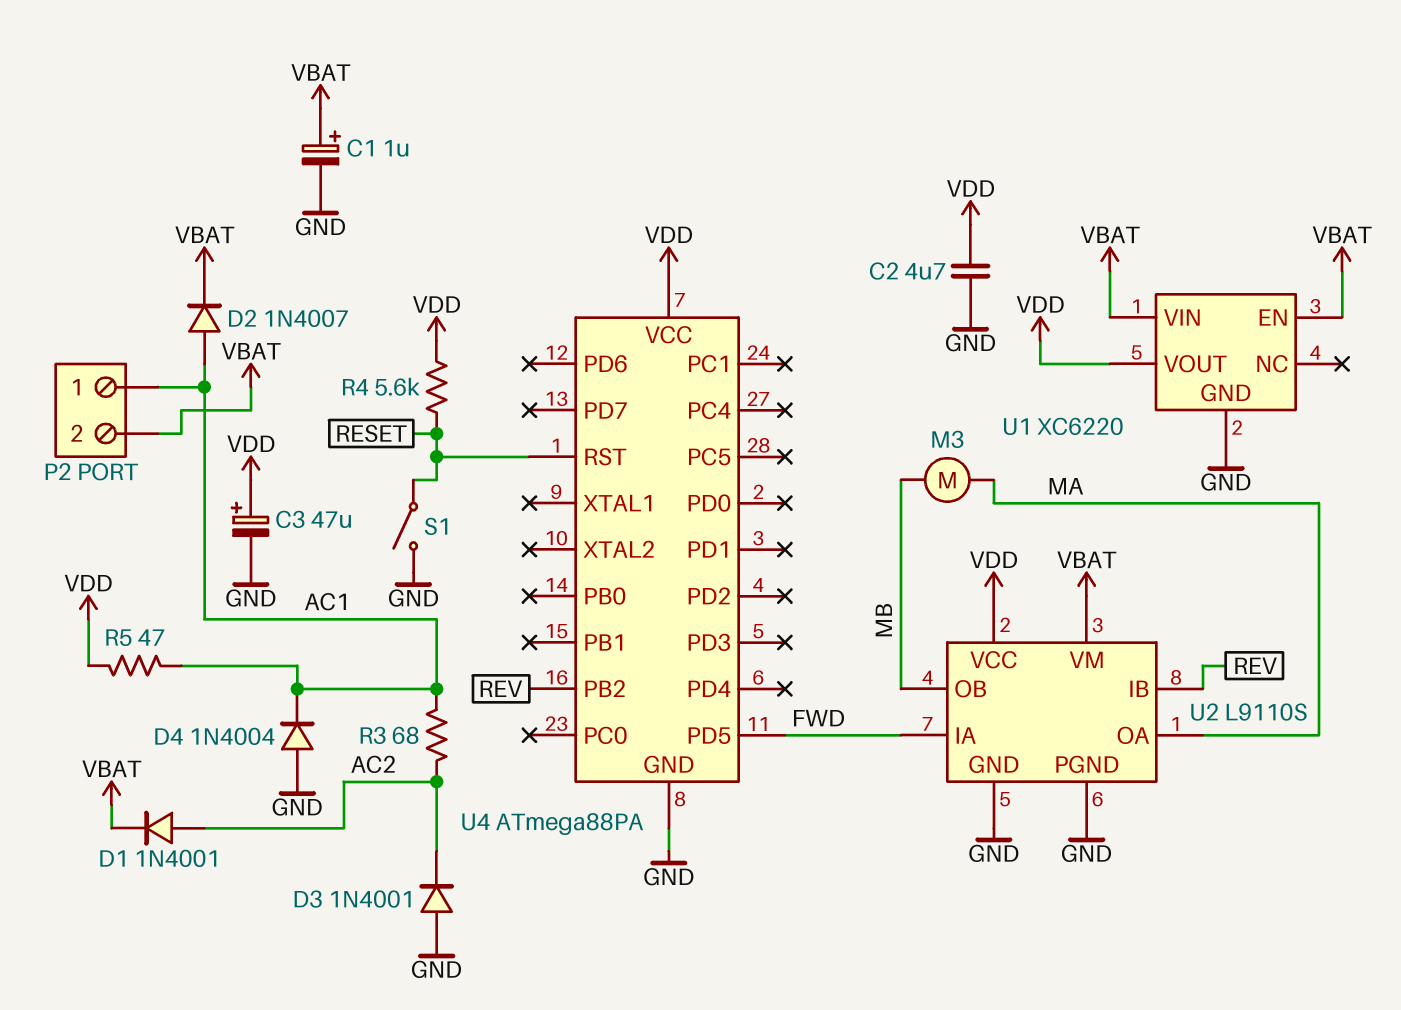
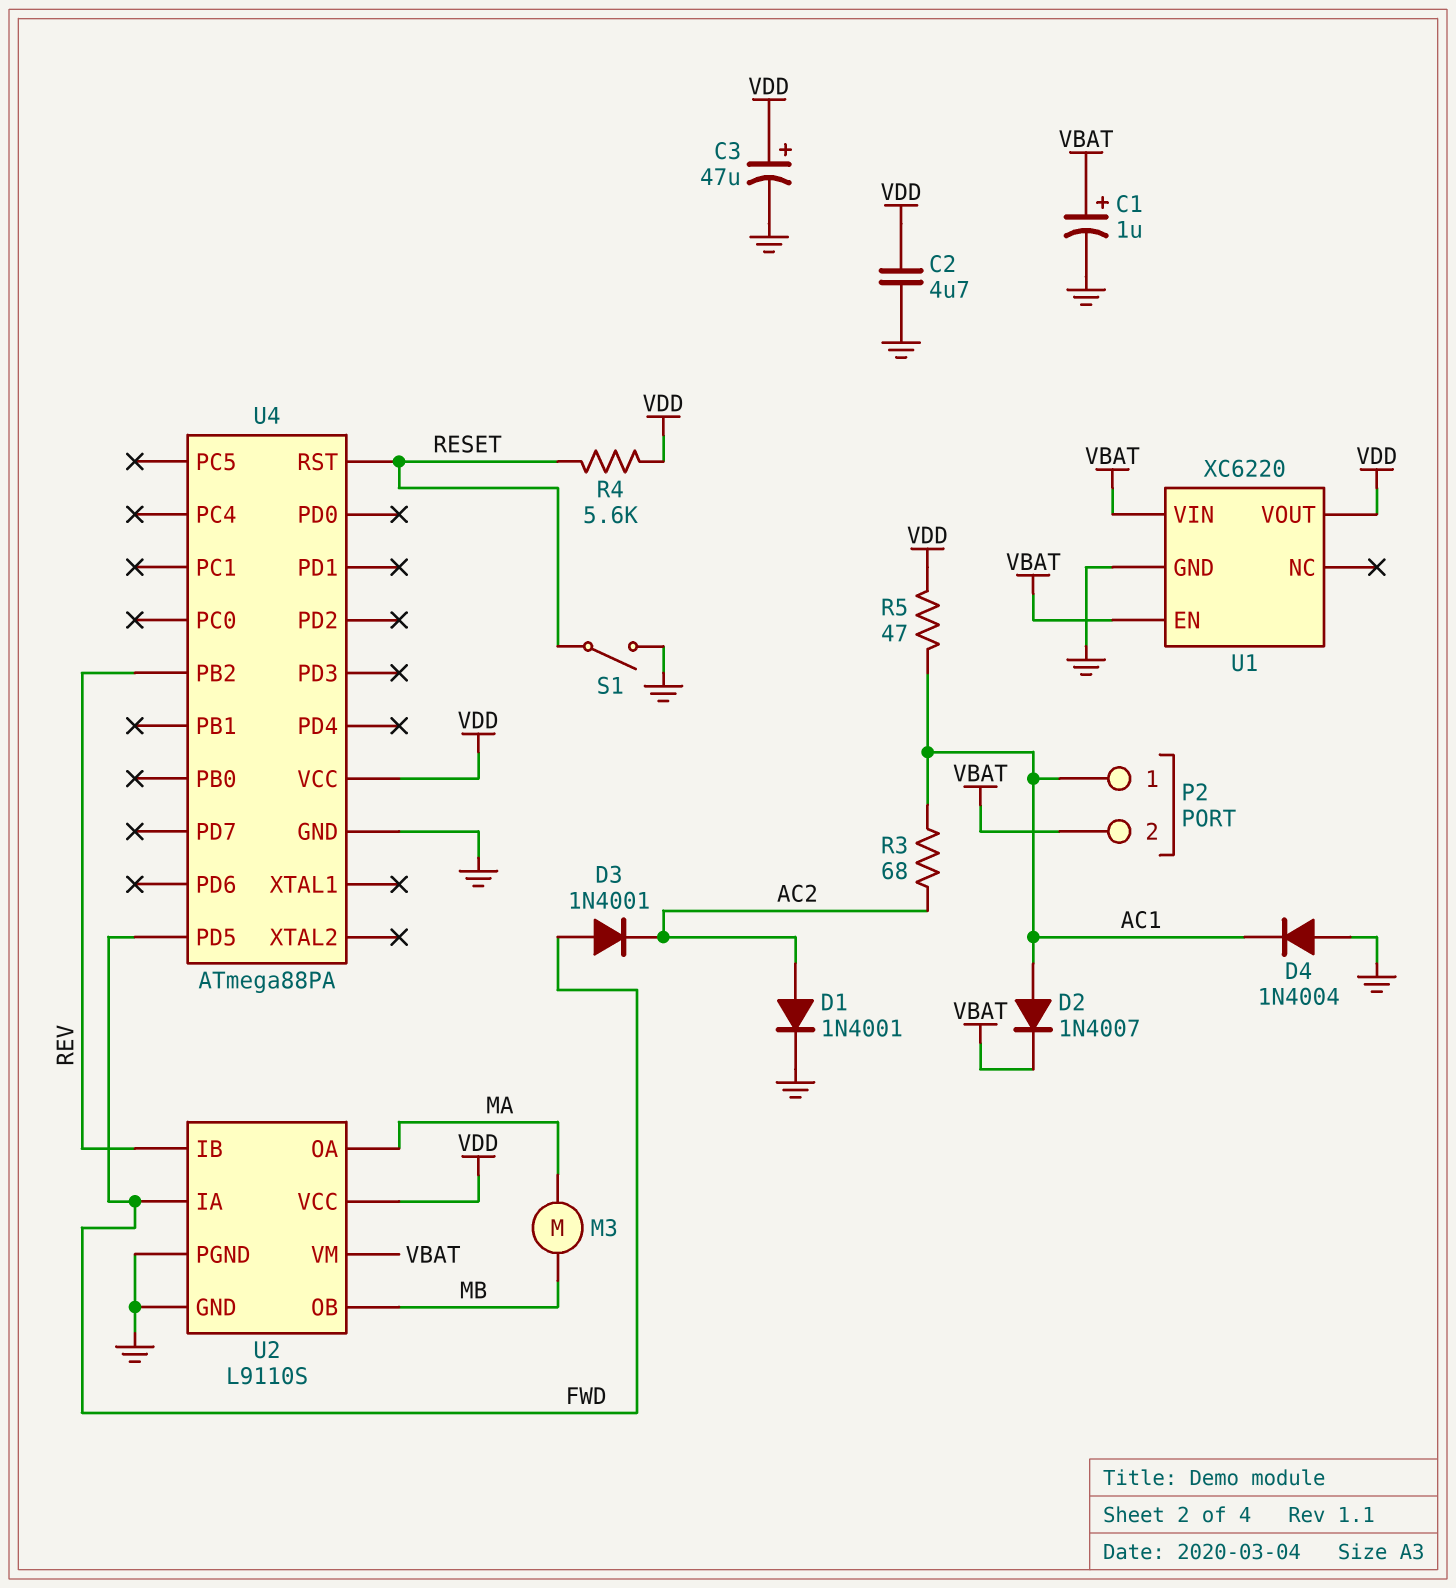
D1: diode 1N4001 (A AC2, K VBAT) -> diode 1N4001 (A AC2, K GND)
D3: diode 1N4001 (A GND, K AC2) -> diode 1N4001 (A FWD, K AC2)

